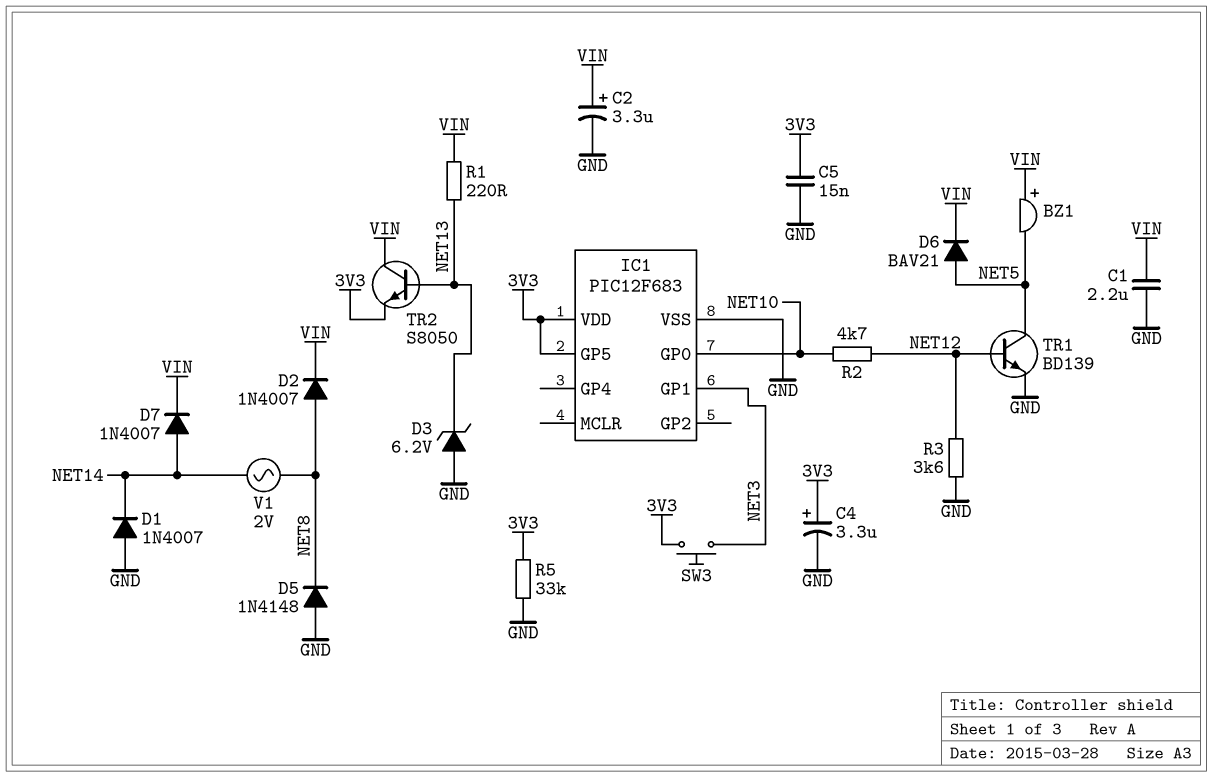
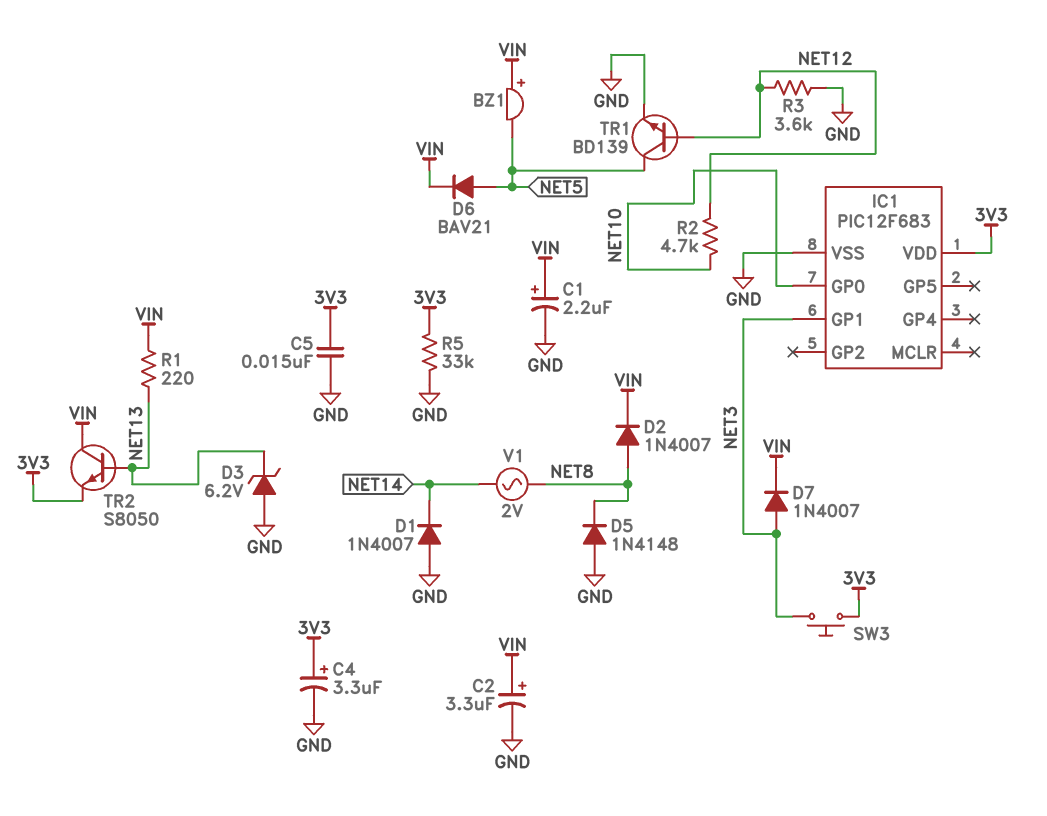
C1: 2.2uF (GND, VIN) -> 2.2uF (plus VIN, minus GND)
D7: diode 1N4007 (A NET14, K VIN) -> diode 1N4007 (A NET3, K VIN)
IC1 pin GP5: 3V3 -> none

